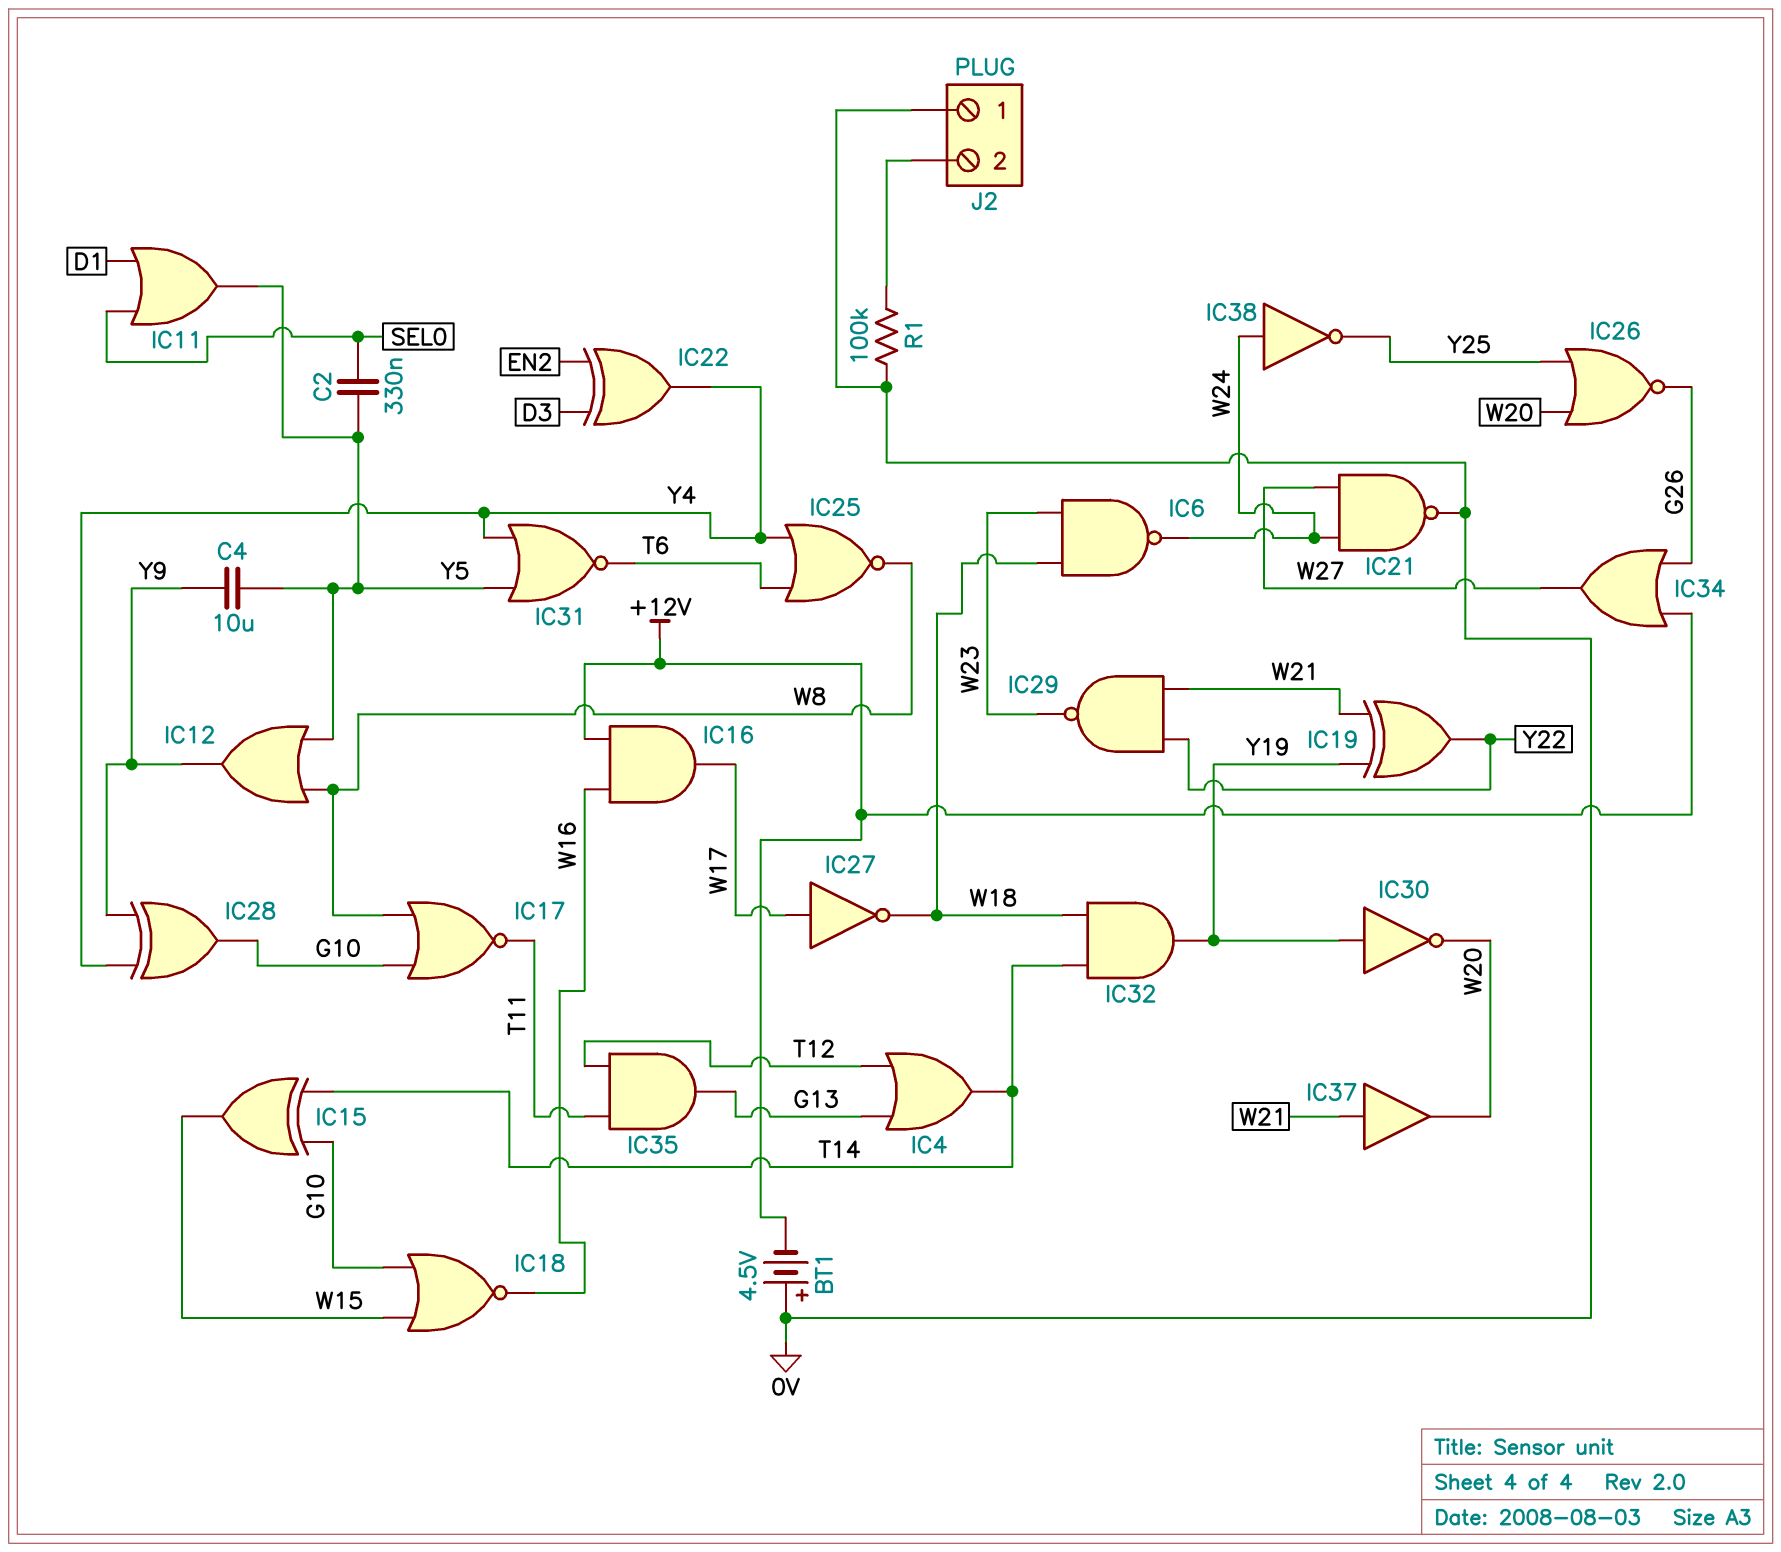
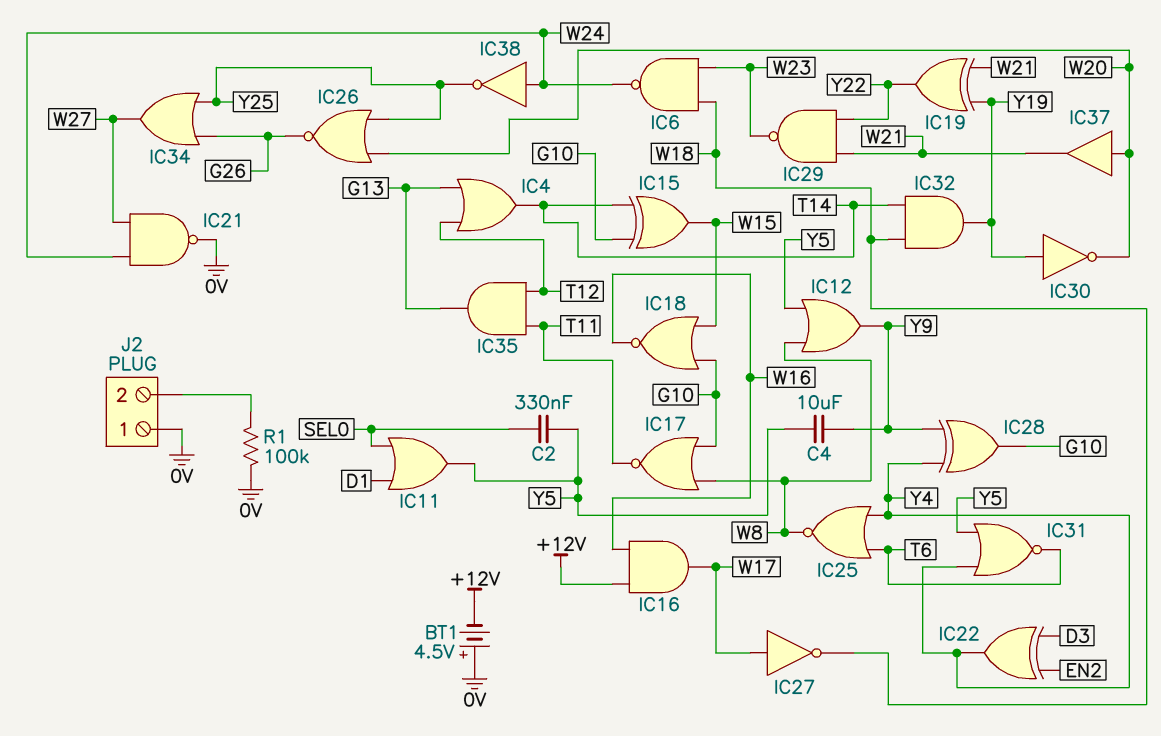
IC34: OR (in +12V, in G26, out W27) -> OR (in G26, in Y25, out W27)
IC37: buffer (in W21, out W20) -> buffer (in W20, out W21)

